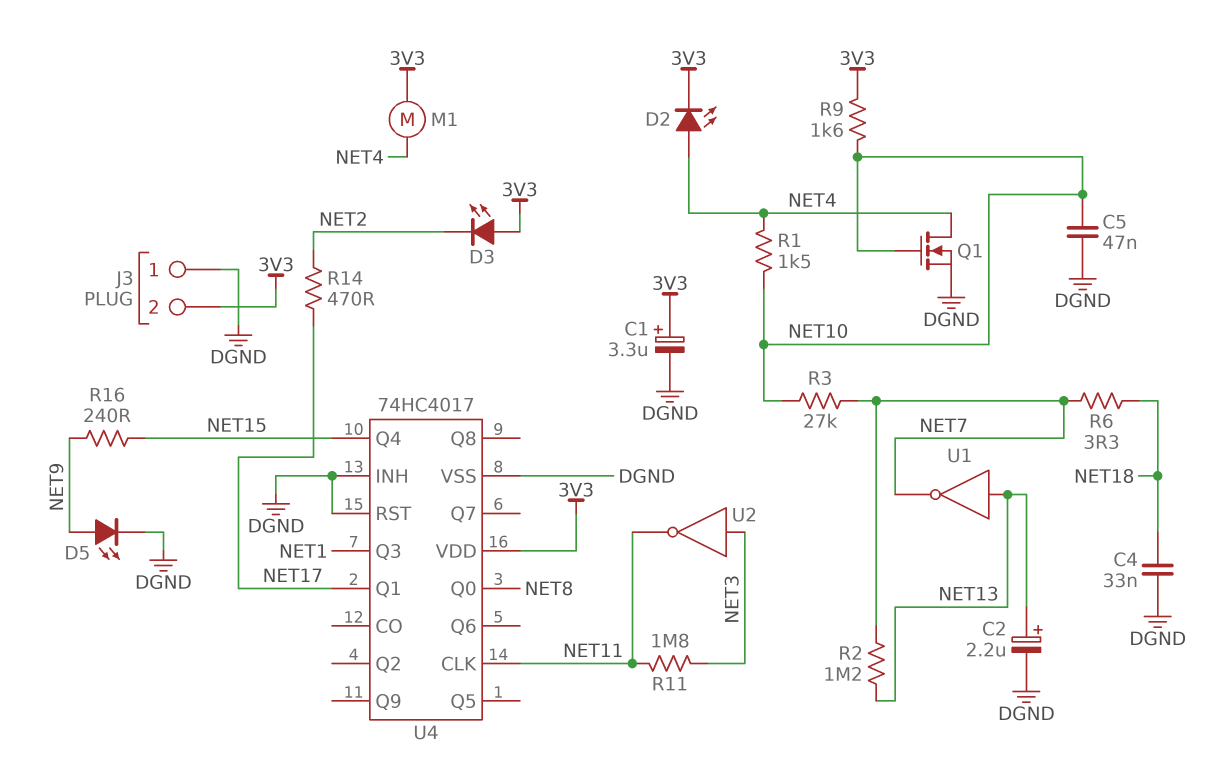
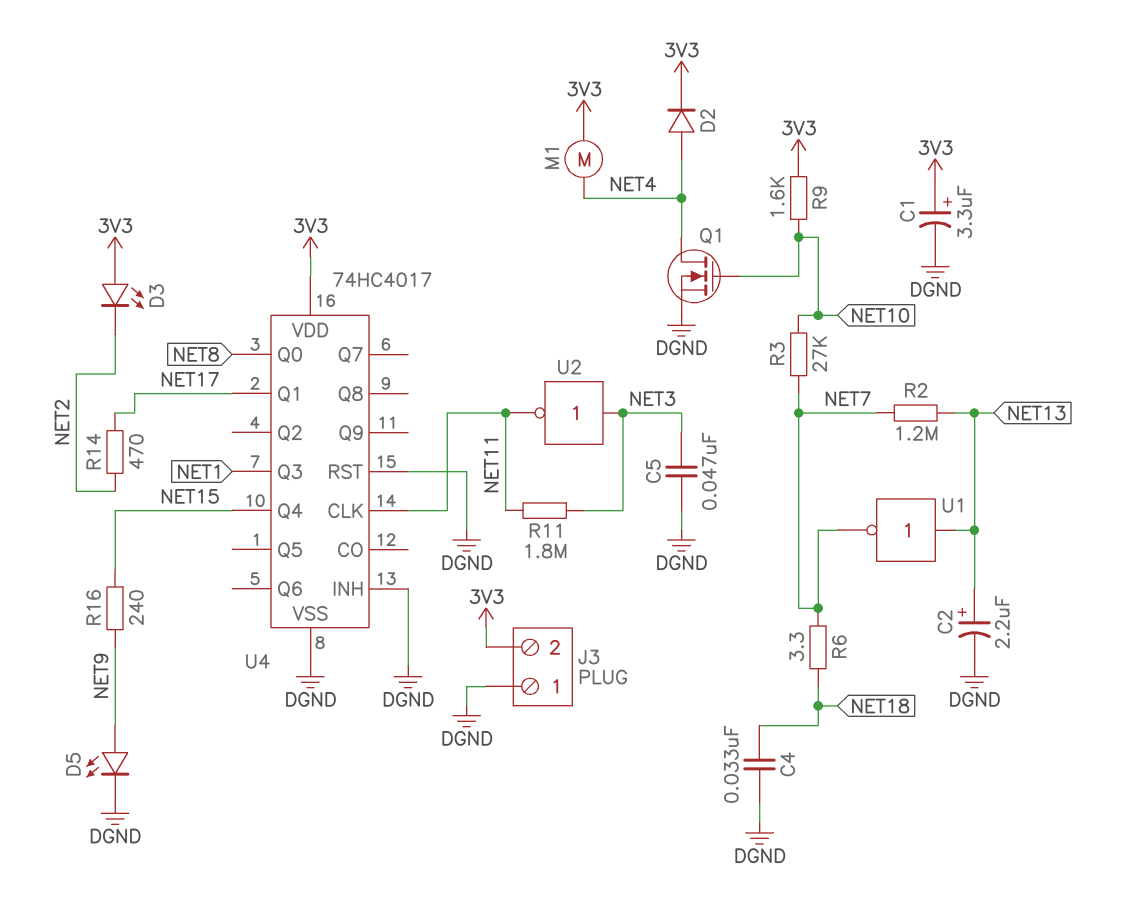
C5: 47nF (DGND, NET10) -> 47nF (DGND, NET3)
D2: LED (A NET4, K 3V3) -> diode (A NET4, K 3V3)
R1: 1.5k (NET4, NET10) -> none

